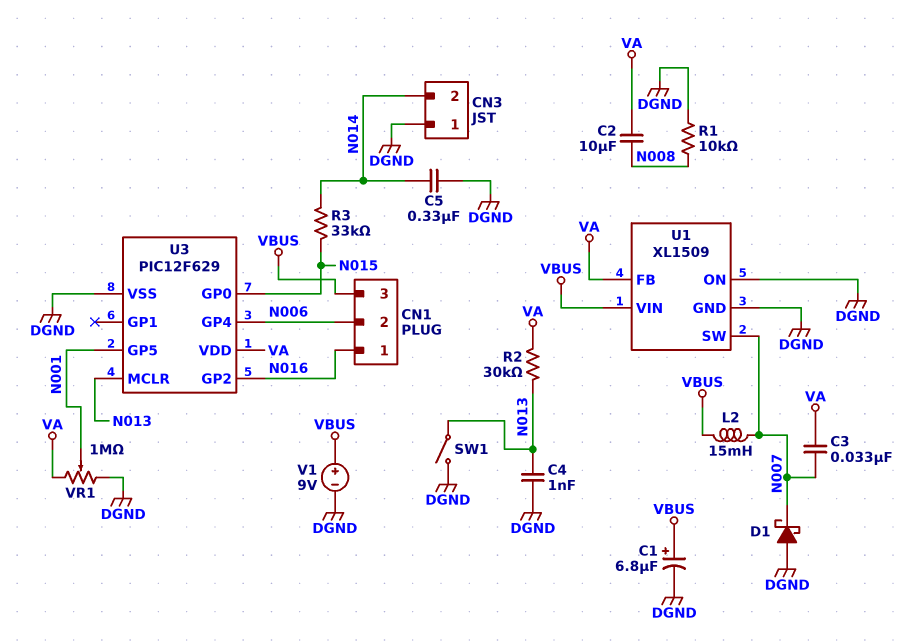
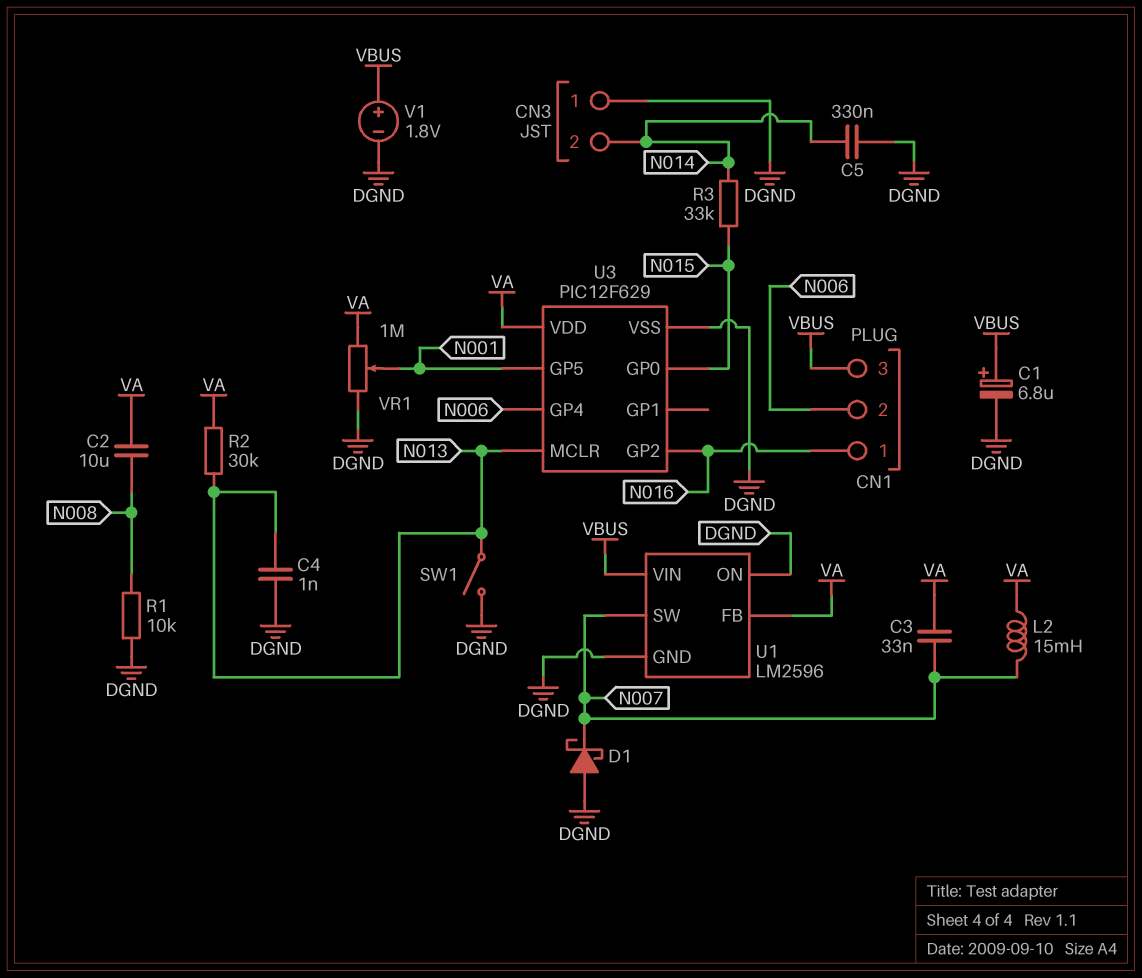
L2: 15mH (N007, VBUS) -> 15mH (N007, VA)
U1: XL1509 -> LM2596
V1: 9V (plus VBUS, minus DGND) -> 1.8V (plus VBUS, minus DGND)

